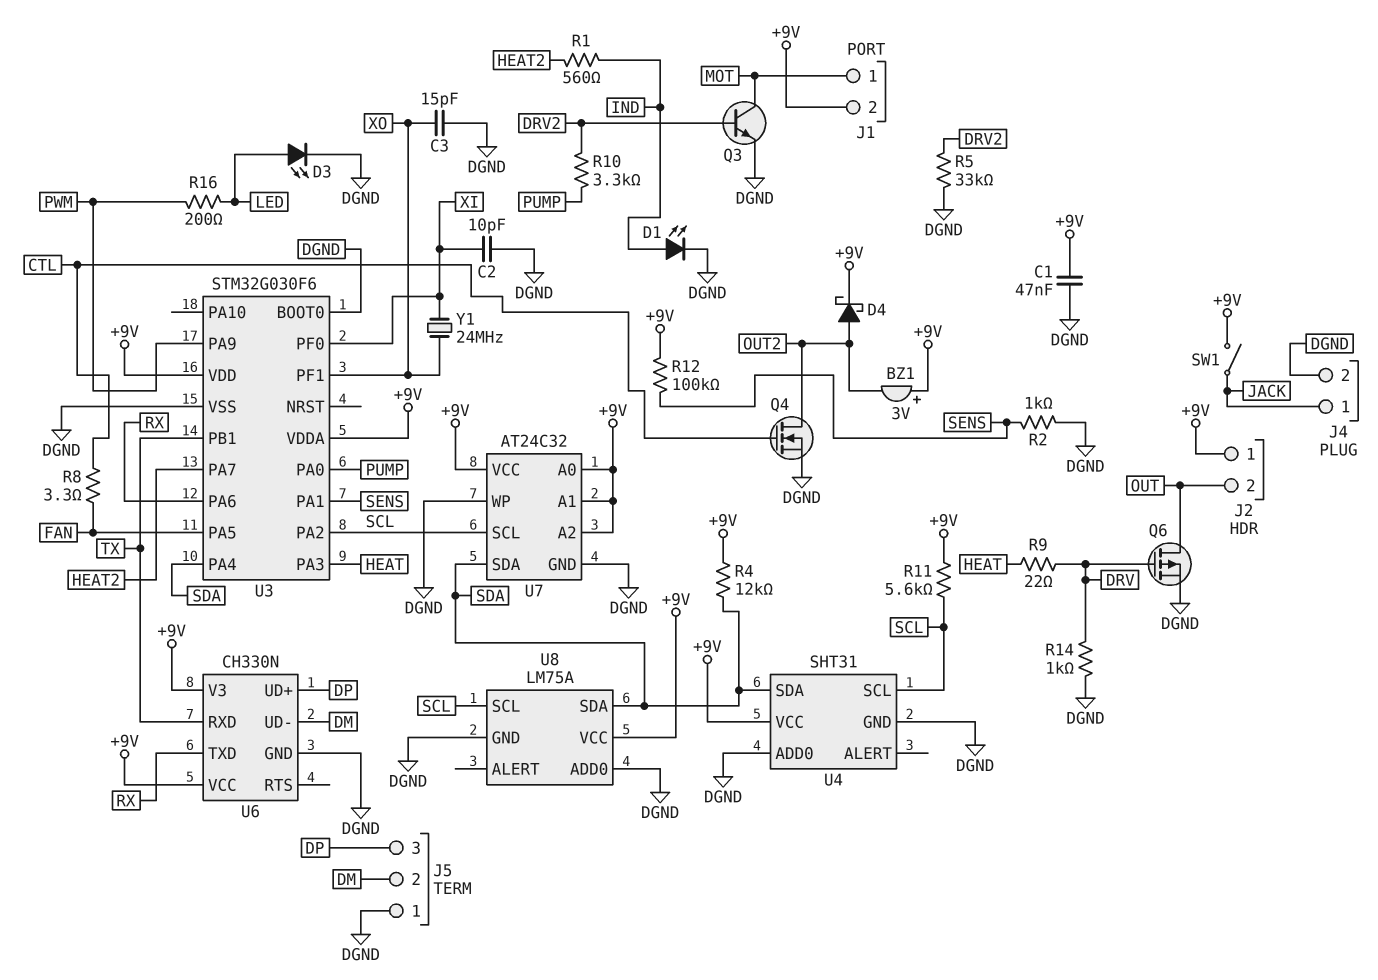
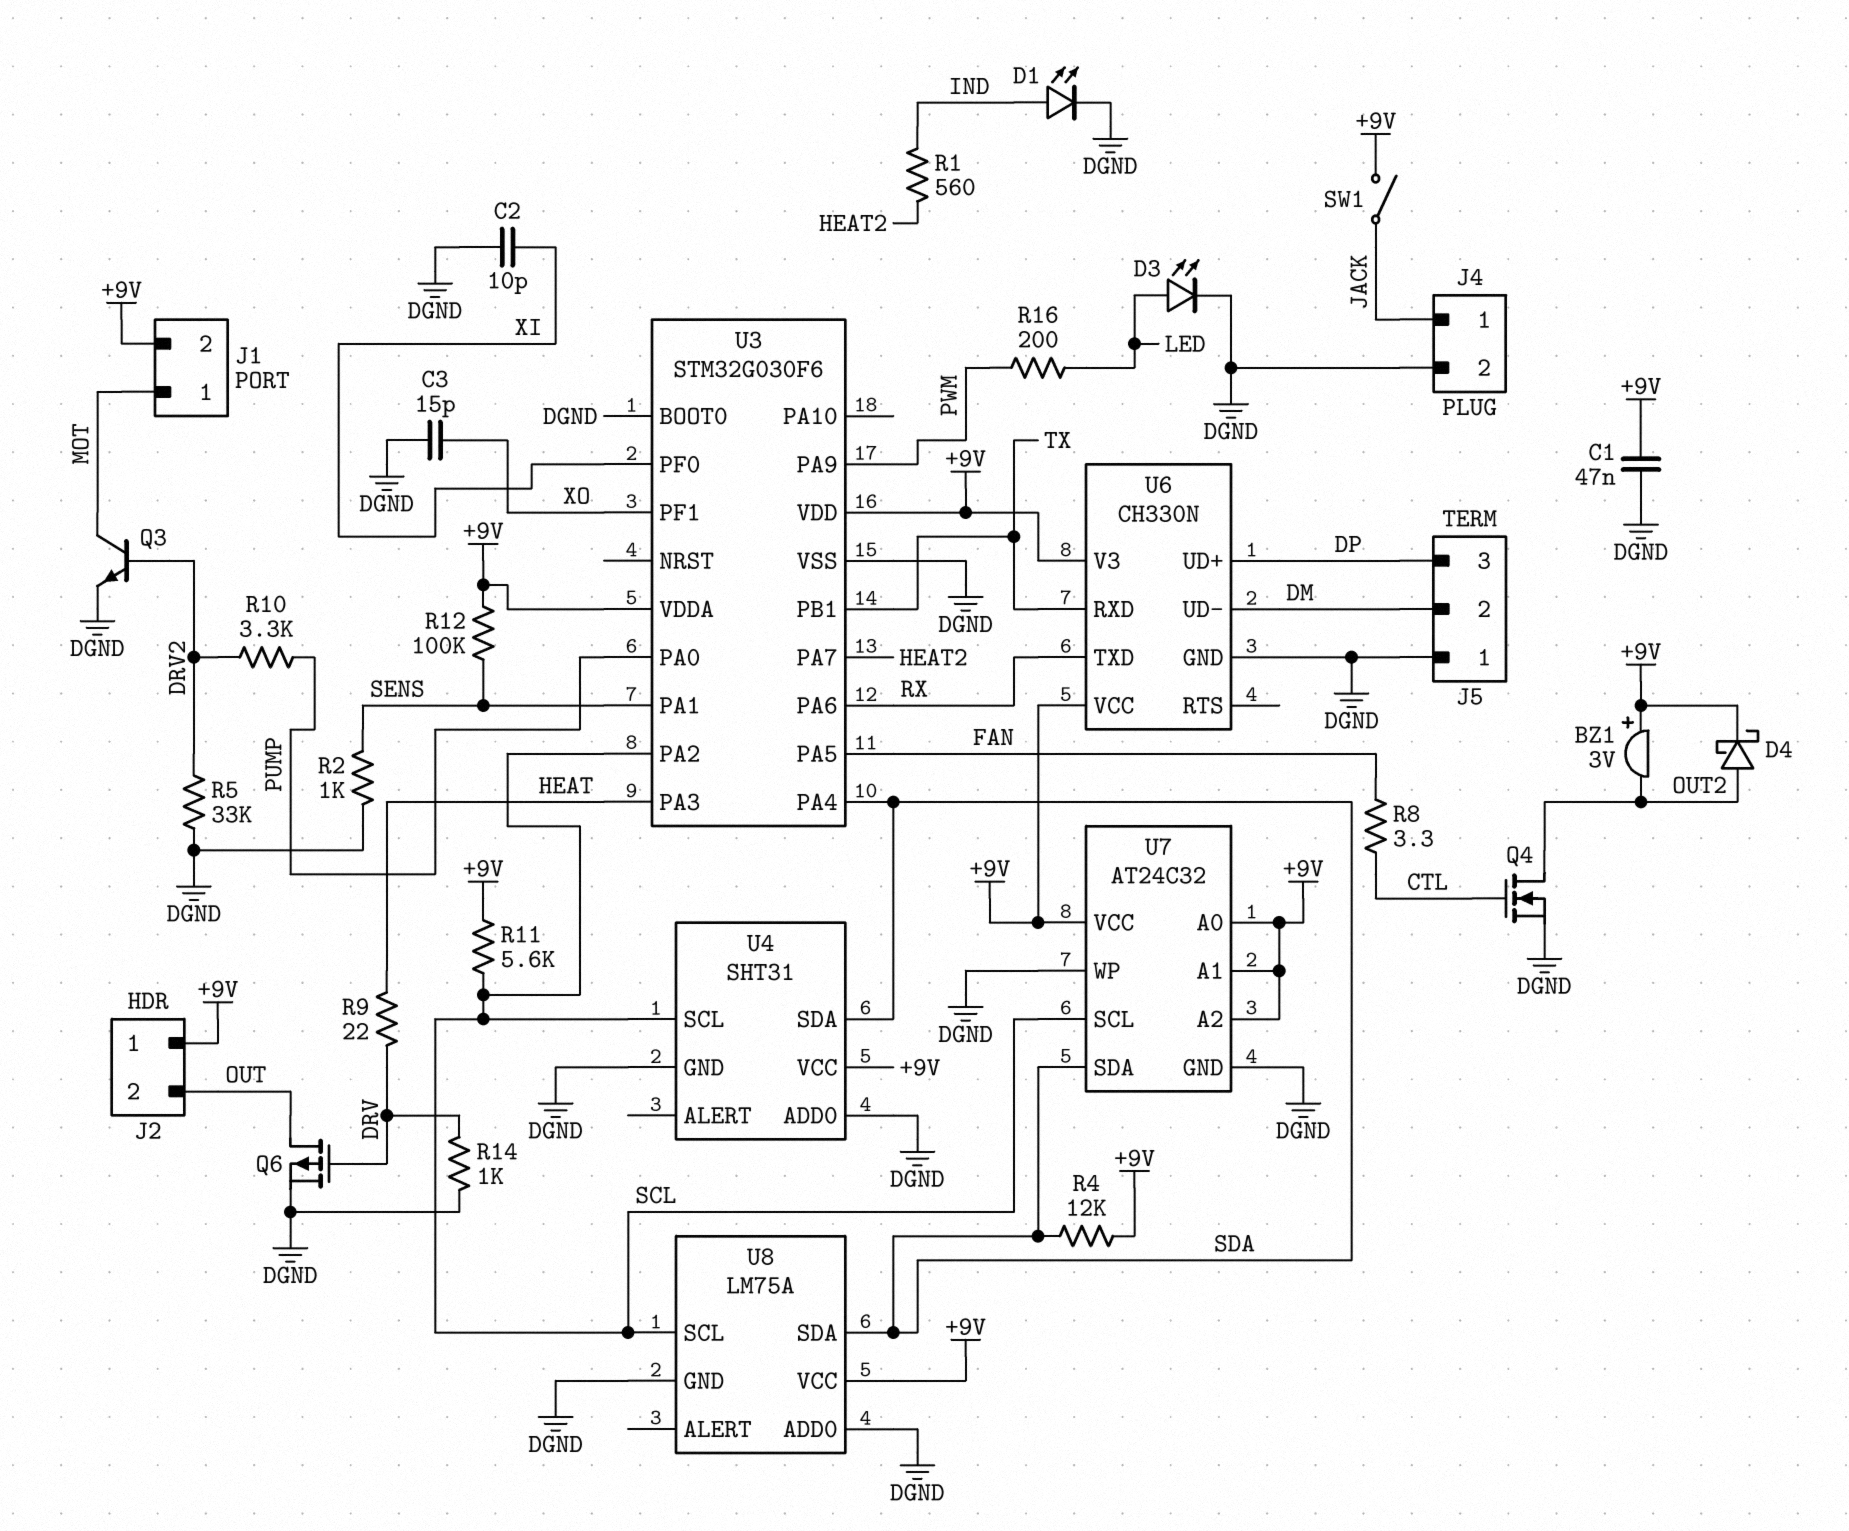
Y1: 24MHz (XI, XO) -> none

